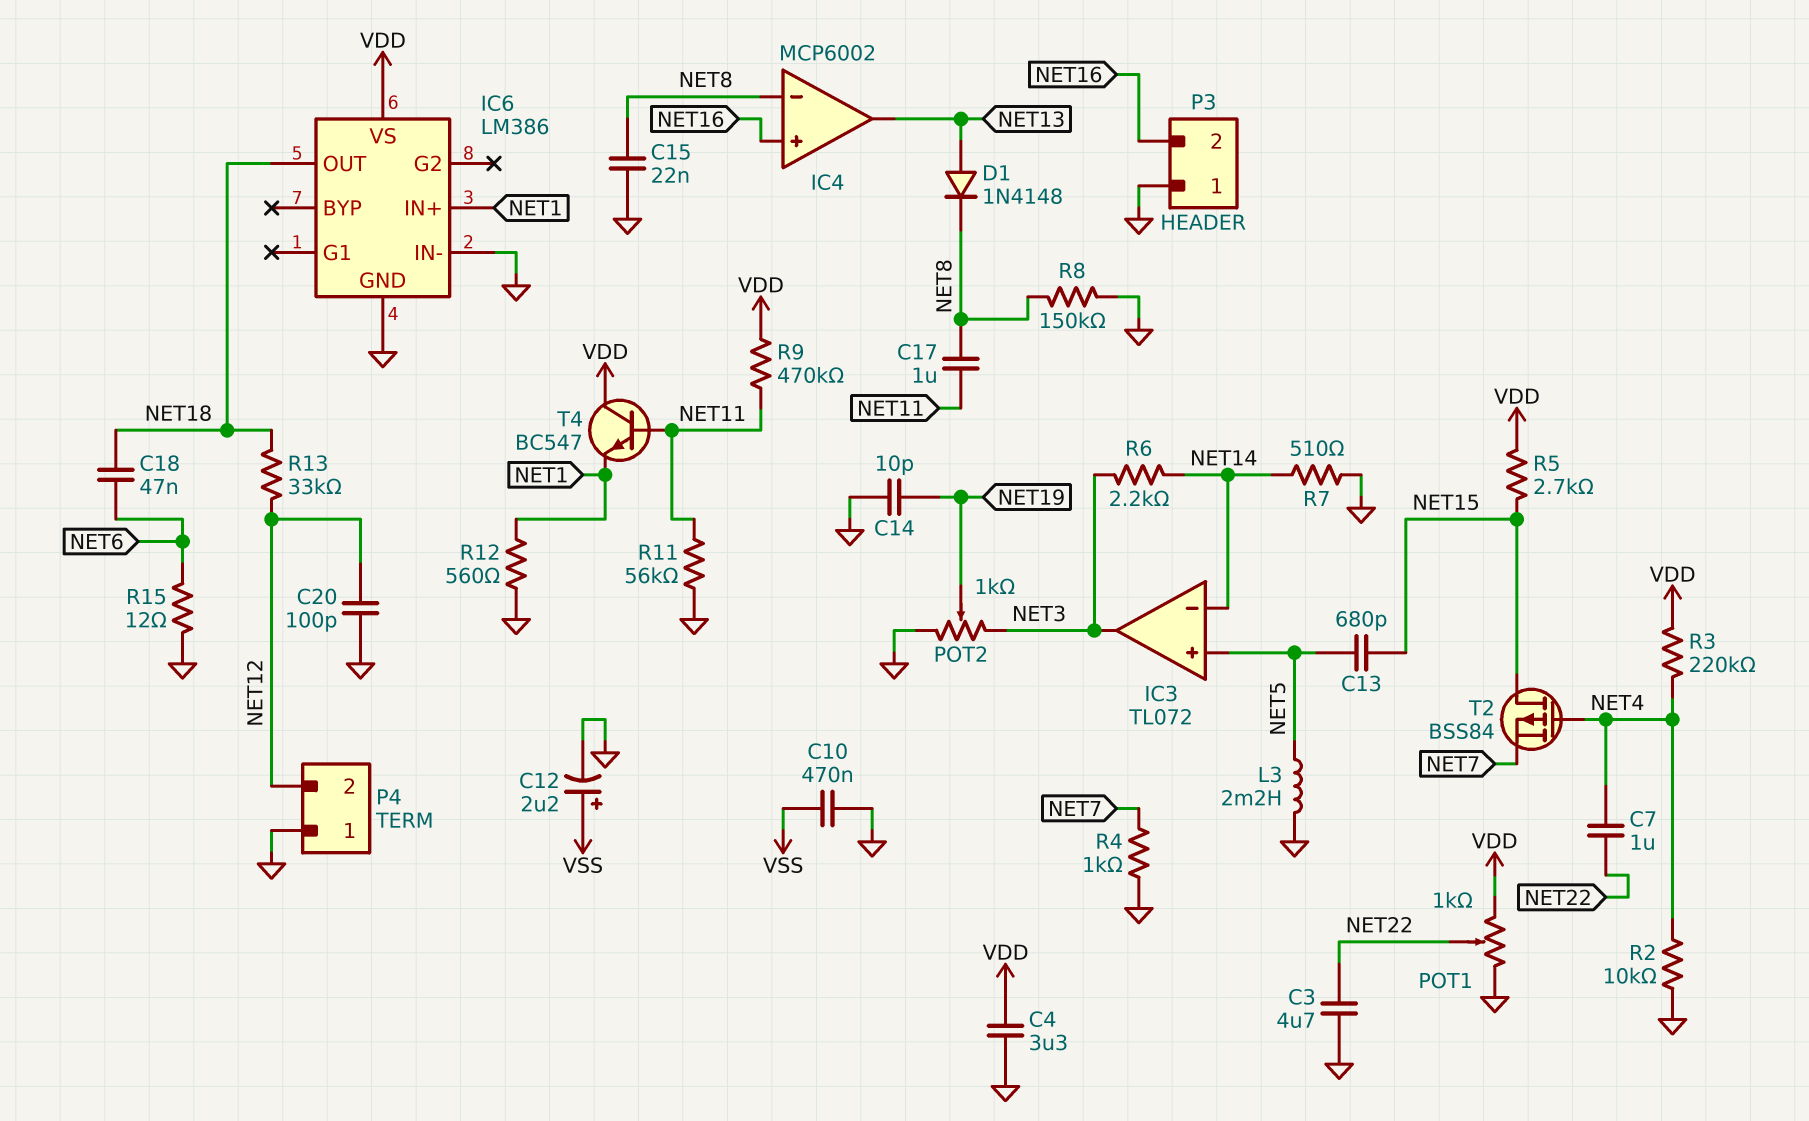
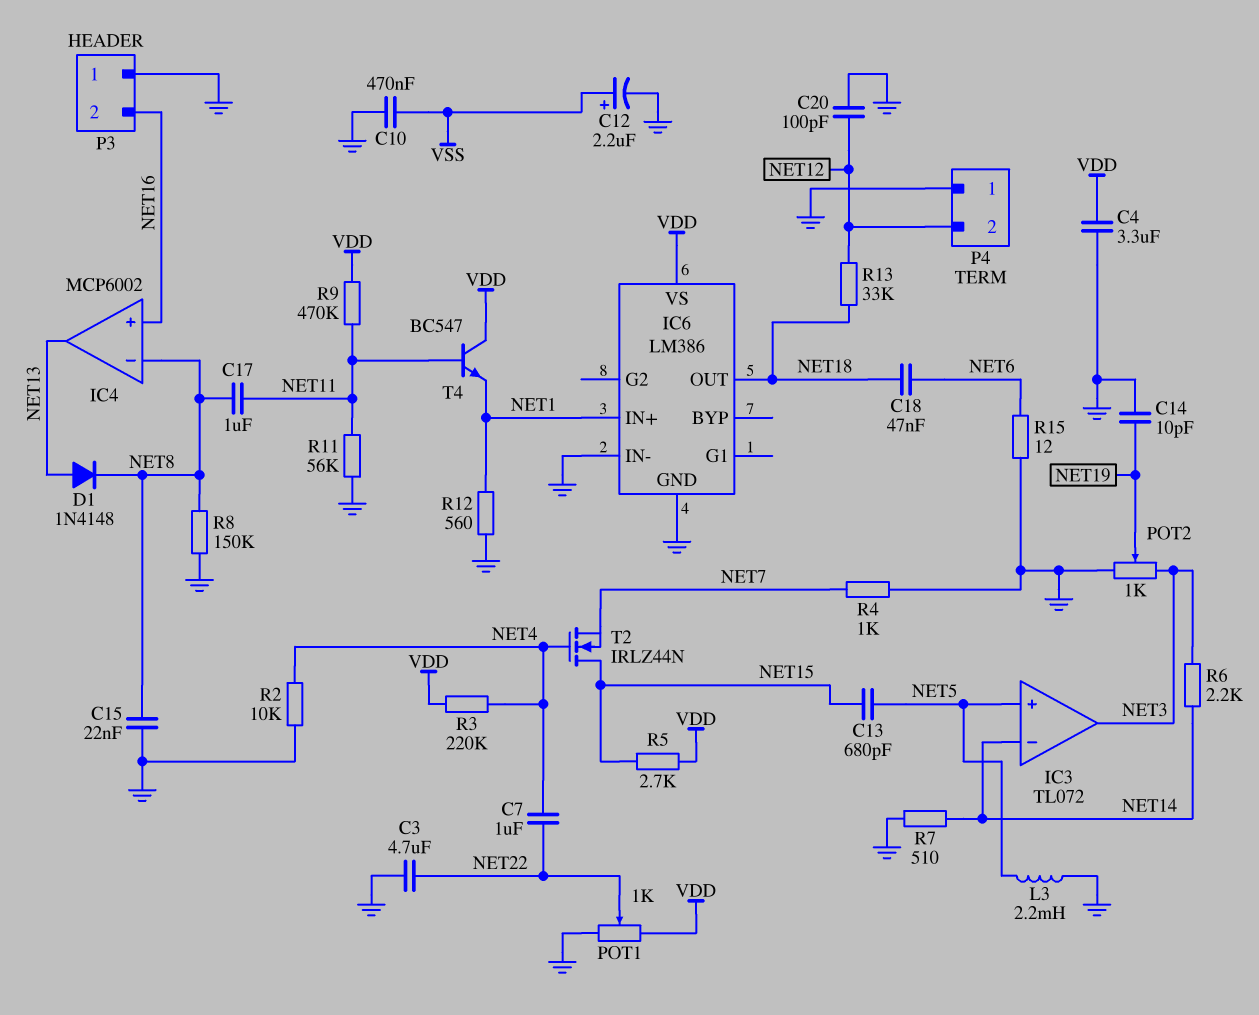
T2: PMOS BSS84 (G NET4, D NET15, S NET7) -> NMOS IRLZ44N (G NET4, D NET15, S NET7)

